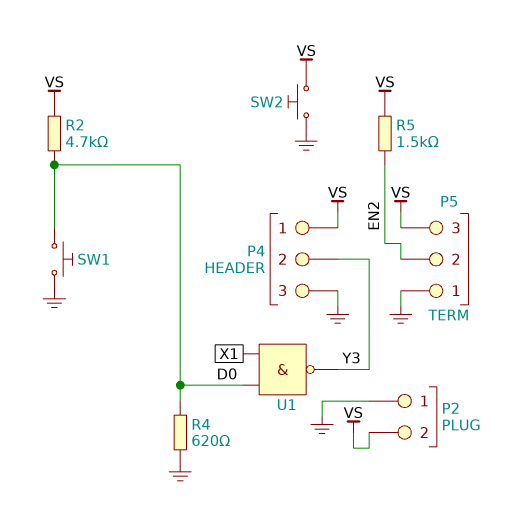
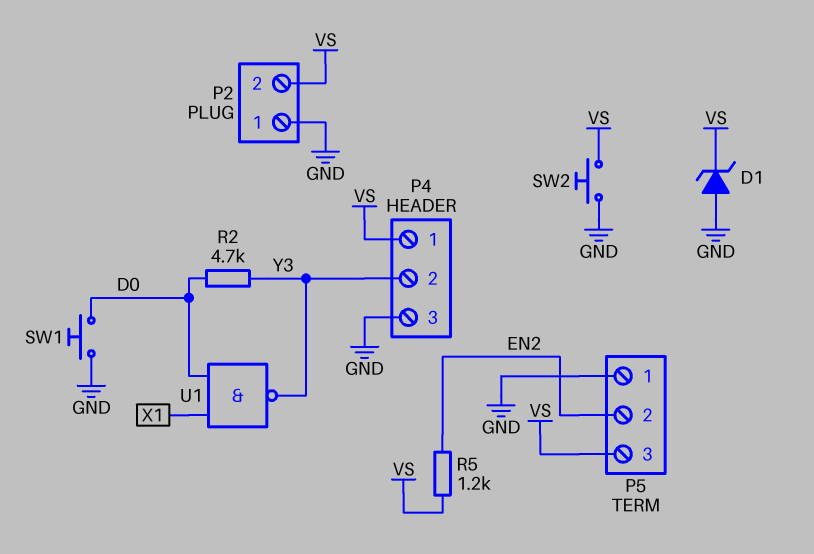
D1: none -> zener (A GND, K VS)
R2: 4.7k (D0, VS) -> 4.7k (D0, Y3)
R4: 620 (D0, GND) -> none
R5: 1.5k (EN2, VS) -> 1.2k (EN2, VS)

